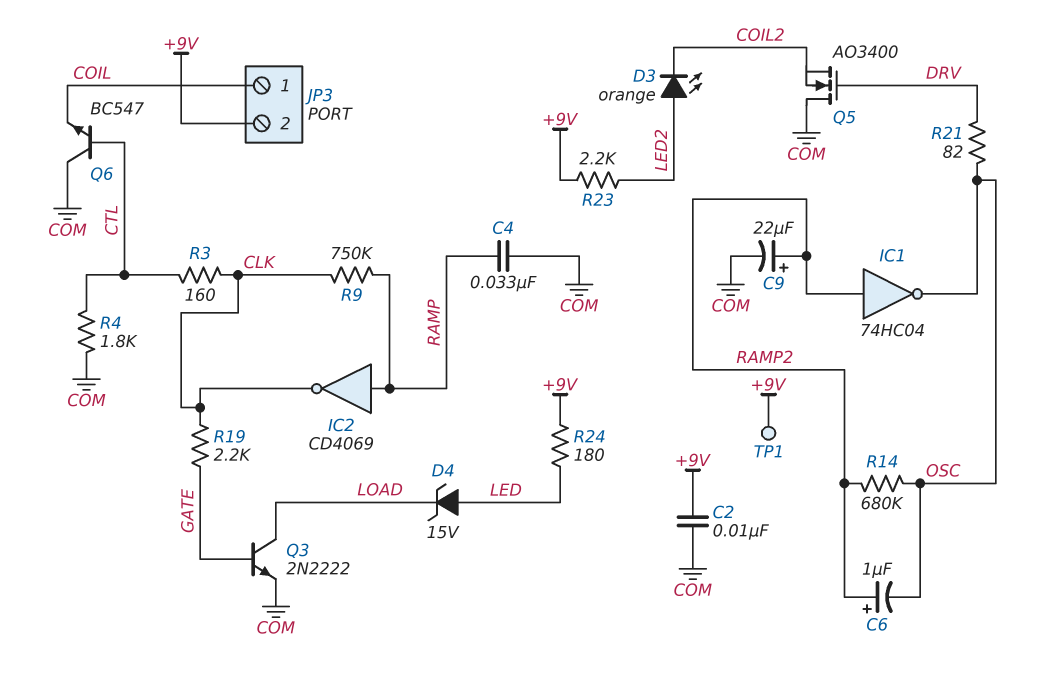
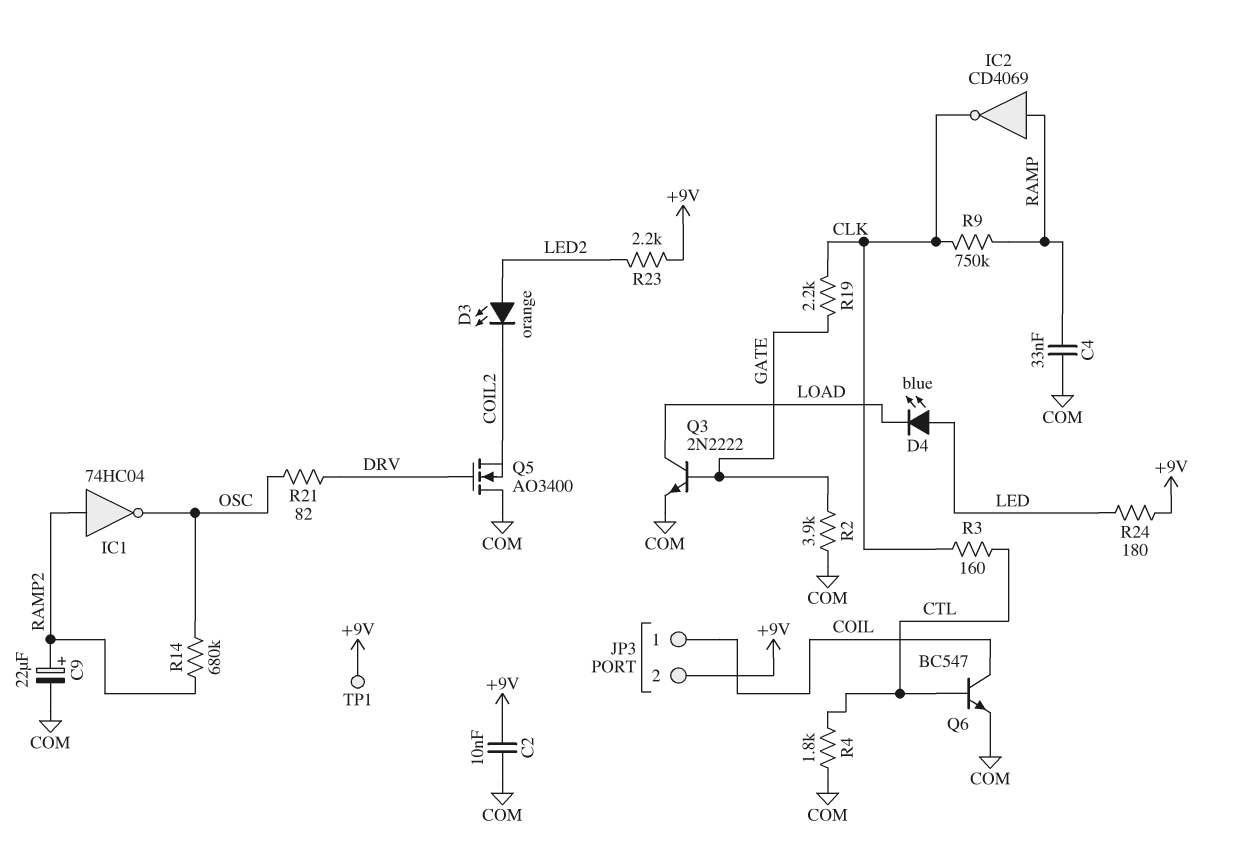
C6: 1uF (plus RAMP2, minus OSC) -> none
D4: zener 15V (A LED, K LOAD) -> LED blue (A LED, K LOAD)
Q6: NPN BC547 (B CTL, C COM, E COIL) -> NPN BC547 (B CTL, C COIL, E COM)
R2: none -> 3.9k (COM, GATE)

